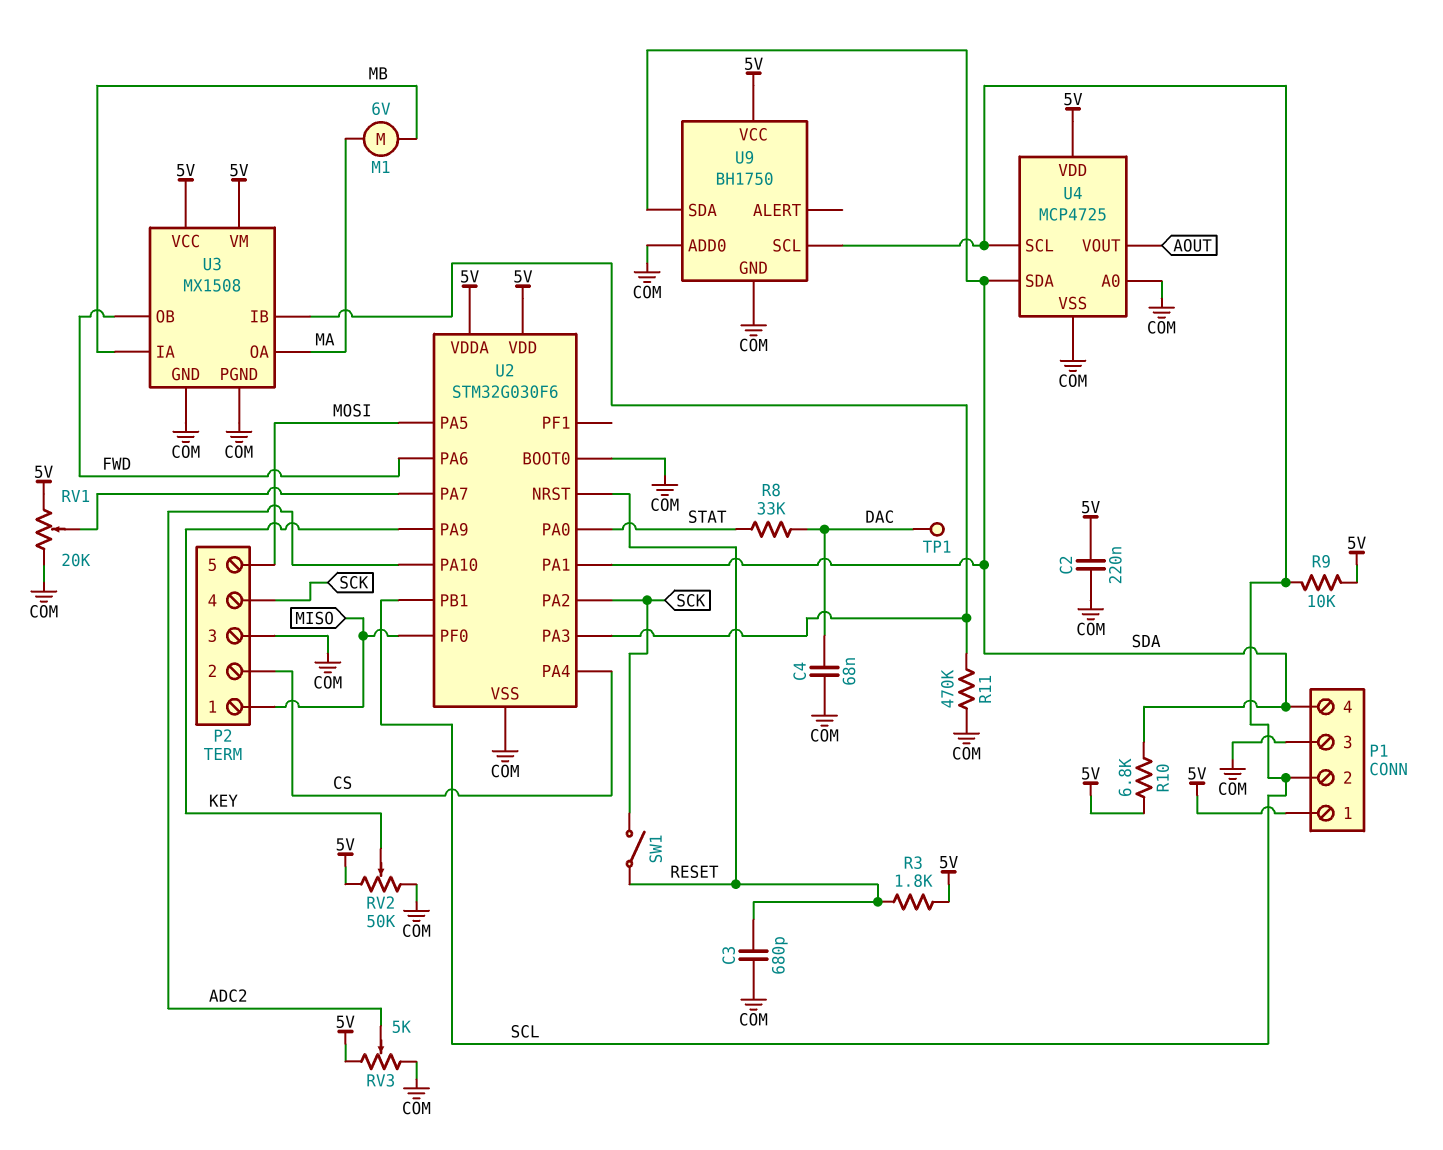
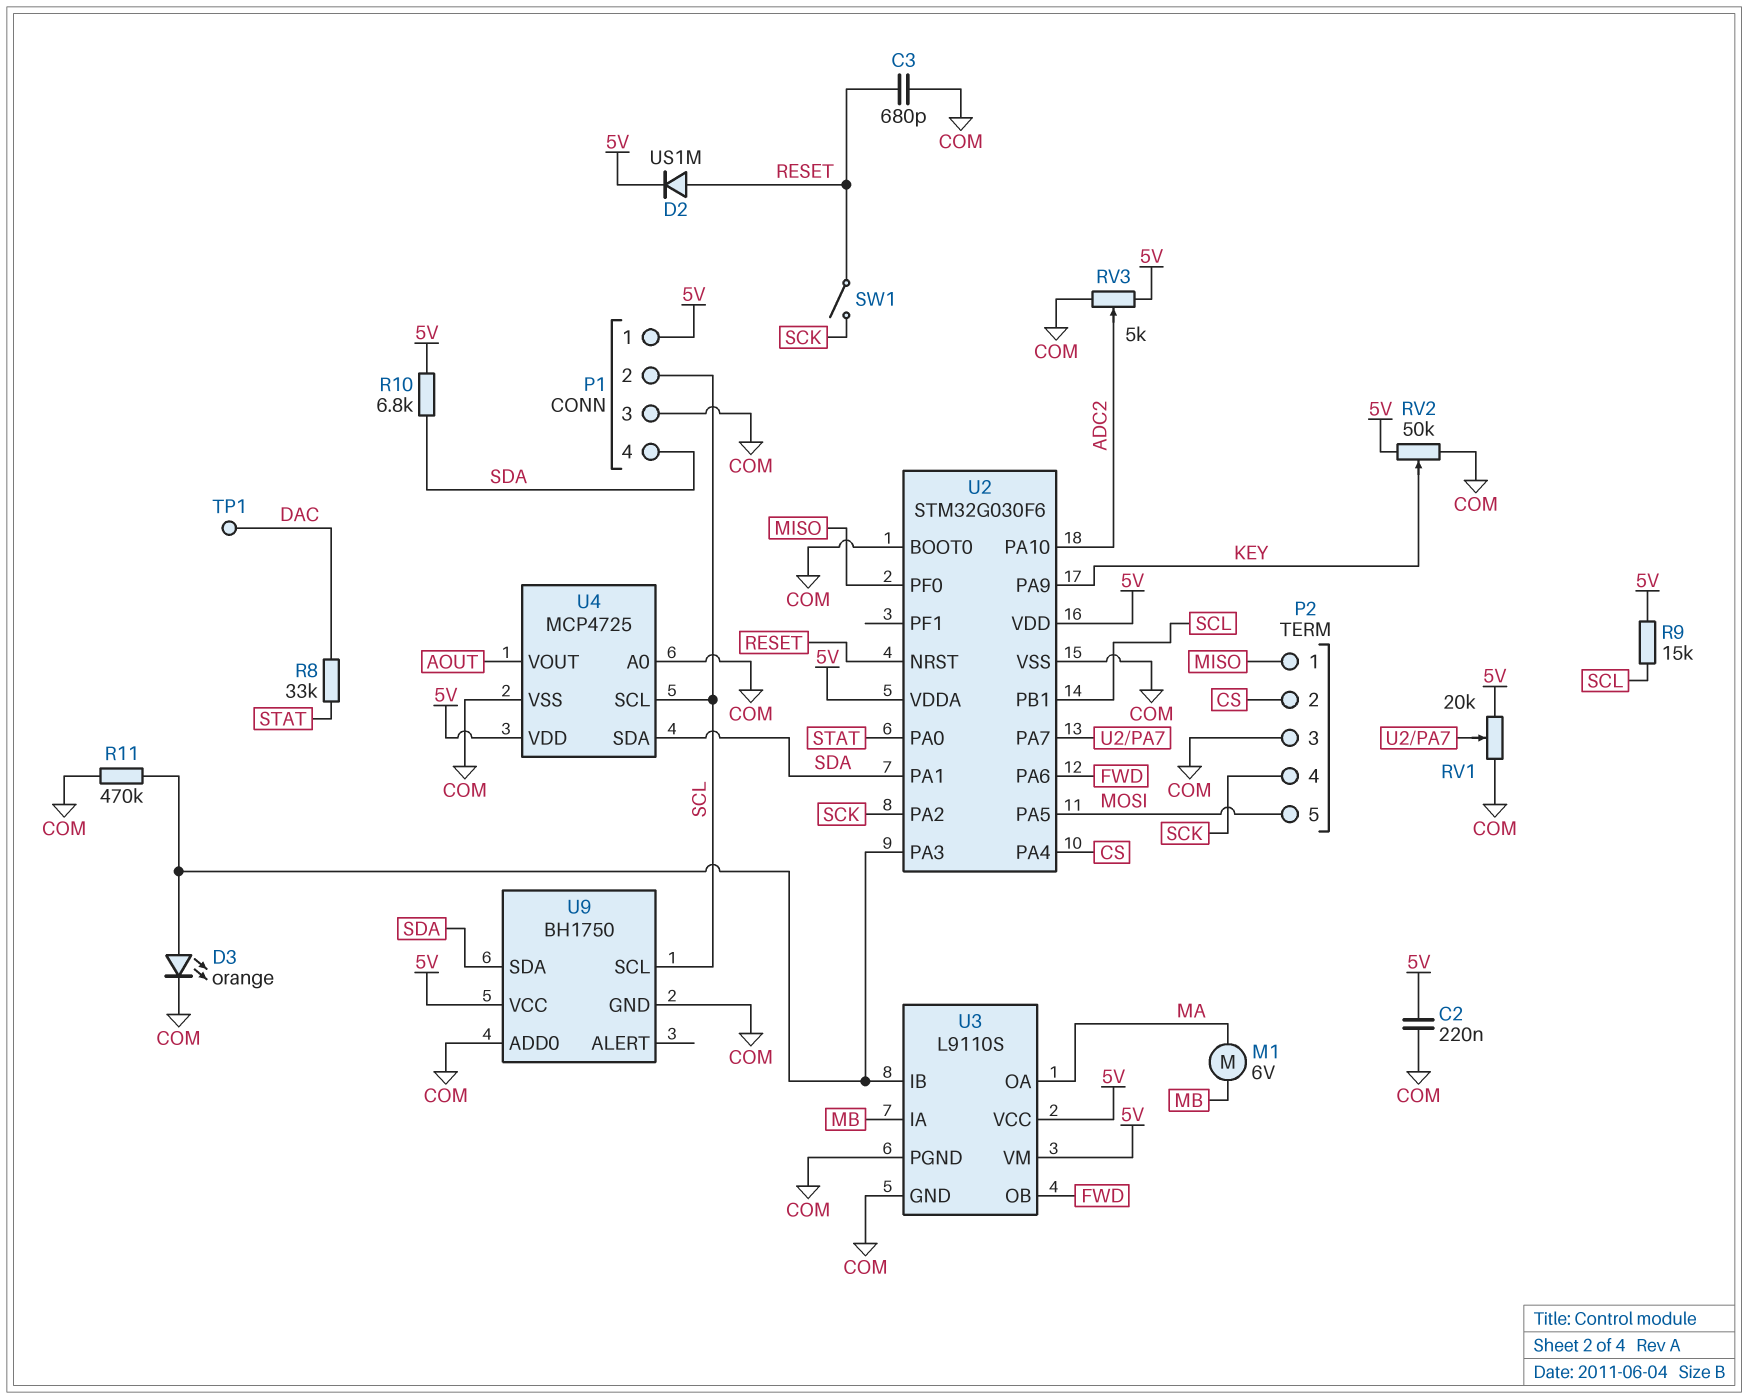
C4: 68nF (COM, DAC) -> none
D2: none -> diode US1M (A RESET, K 5V)
D3: none -> LED orange (A U2/PA3, K COM)
R3: 1.8k (5V, RESET) -> none
R9: 10k (5V, SCL) -> 15k (5V, SCL)
U3: MX1508 -> L9110S

